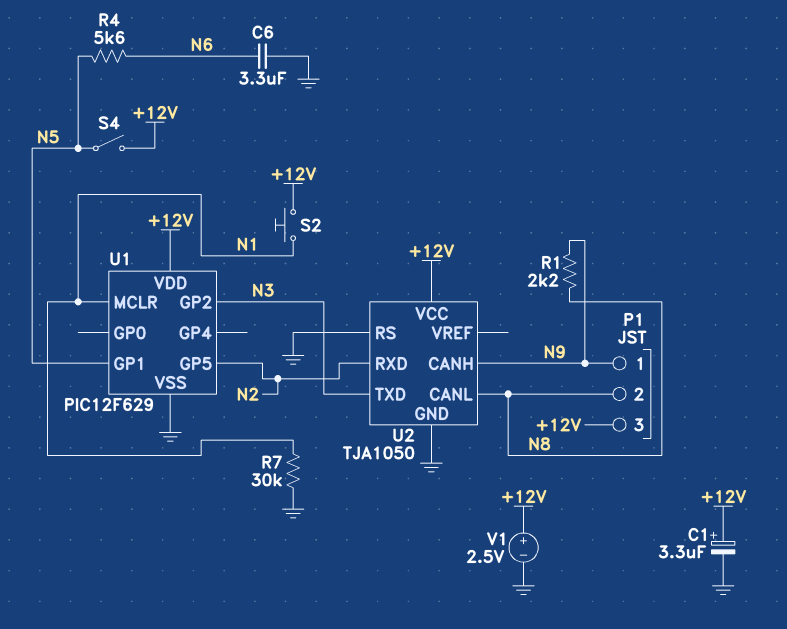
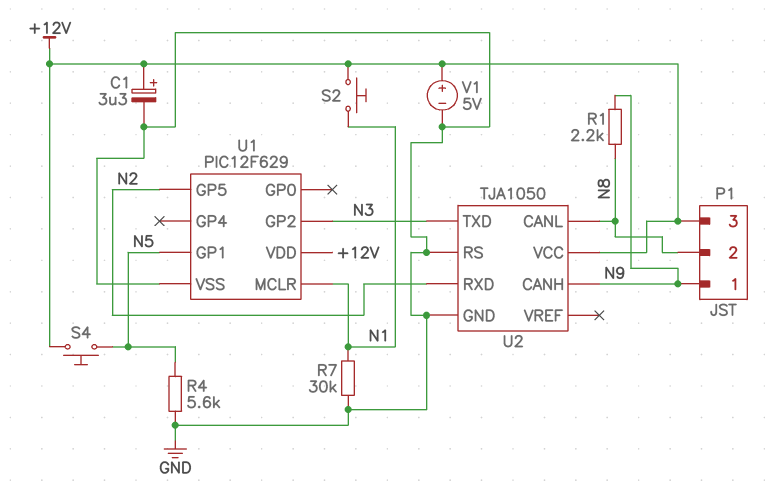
C6: 3.3uF (GND, N6) -> none
R4: 5.6k (N5, N6) -> 5.6k (GND, N5)
S4: switch (+12V, N5) -> button (+12V, N5)
V1: 2.5V (plus +12V, minus GND) -> 5V (plus +12V, minus GND)

